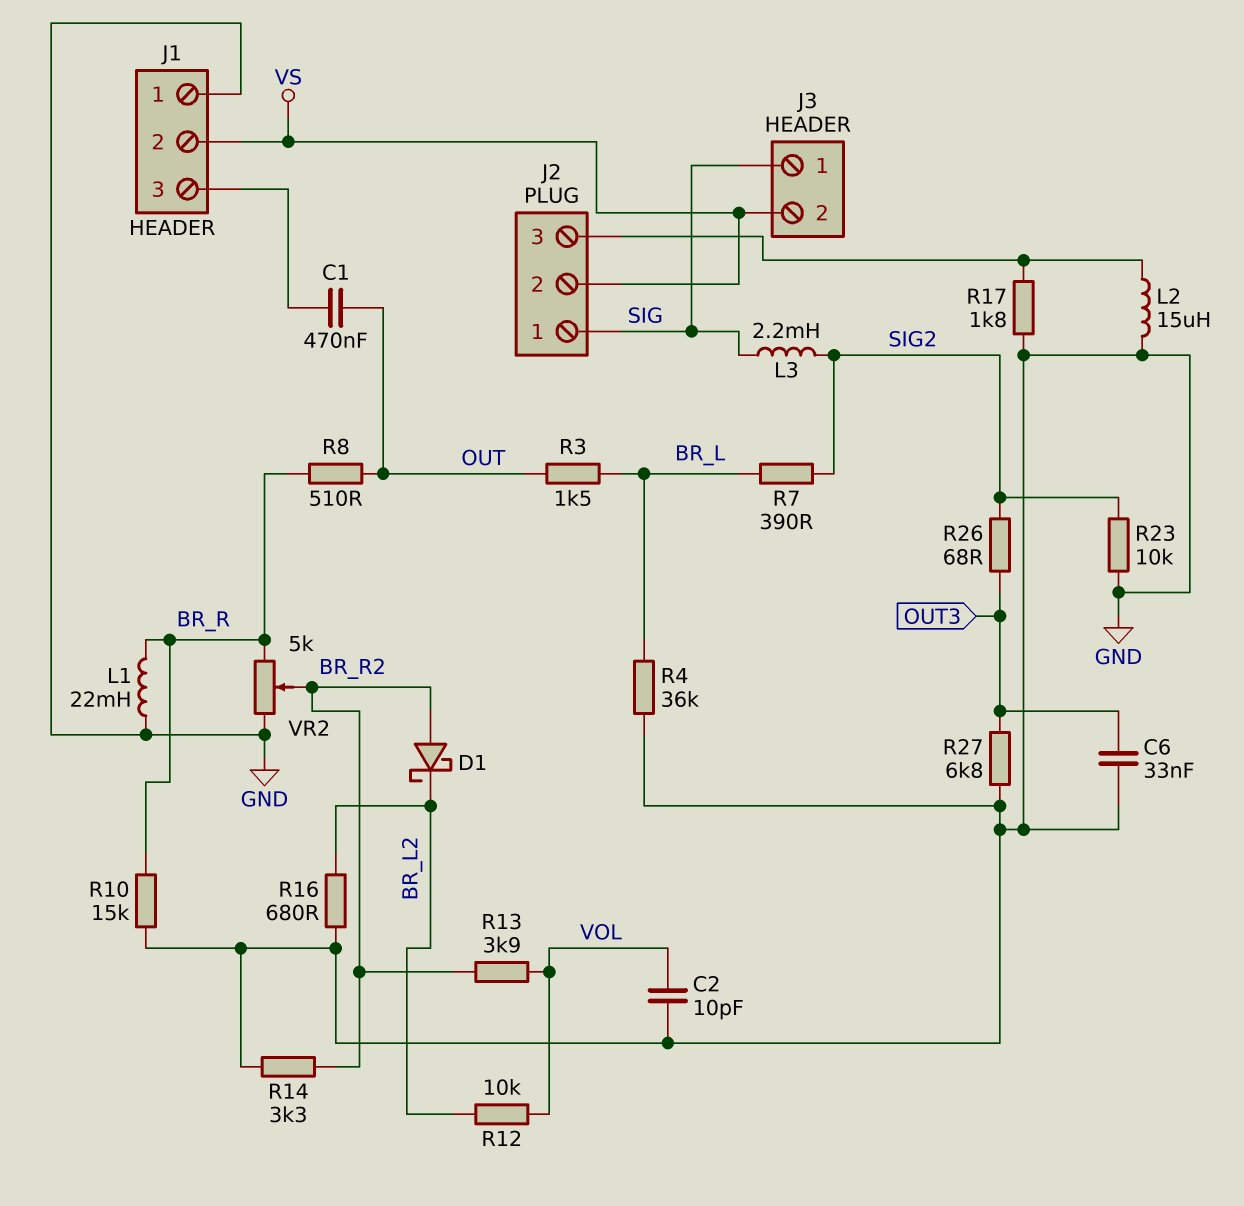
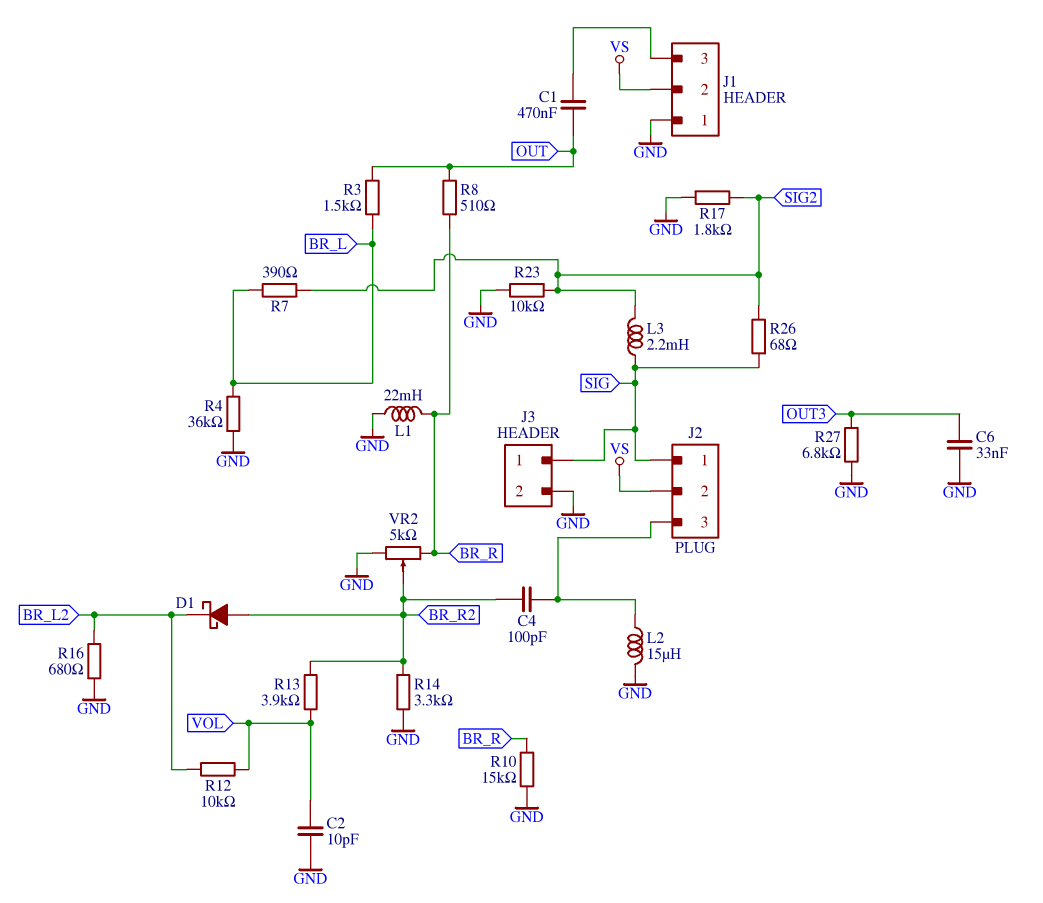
C4: none -> 100pF (BR_R2, J2/3)
J3 pin 2: VS -> GND
R17: 1.8k (GND, J2/3) -> 1.8k (GND, SIG2)
R26: 68 (OUT3, SIG2) -> 68 (SIG, SIG2)

